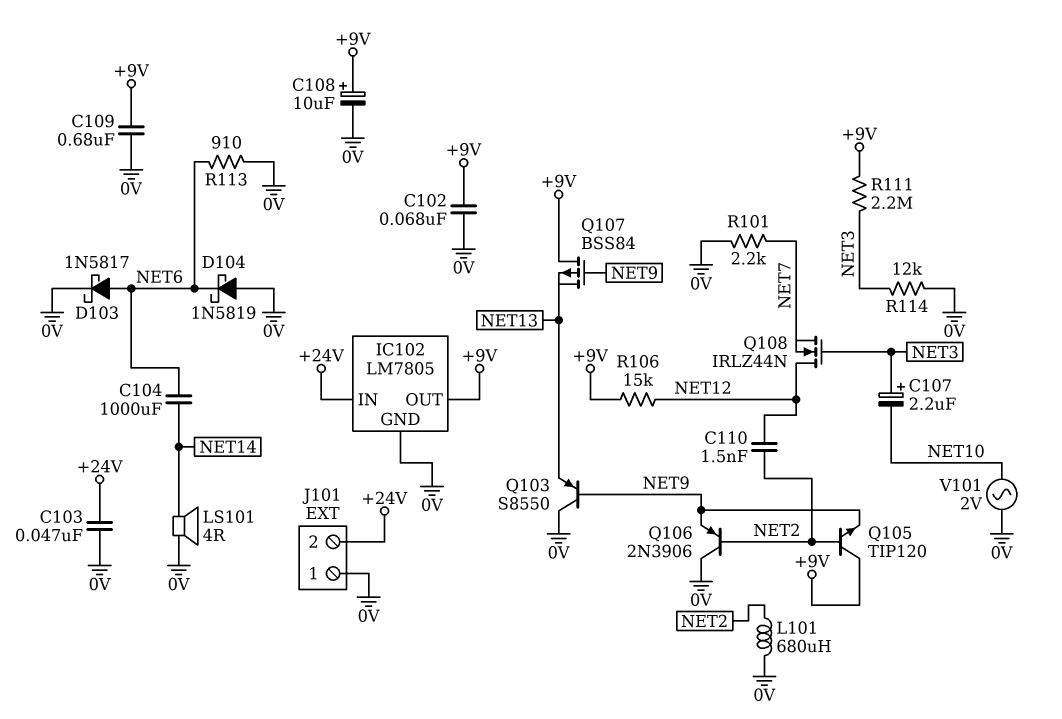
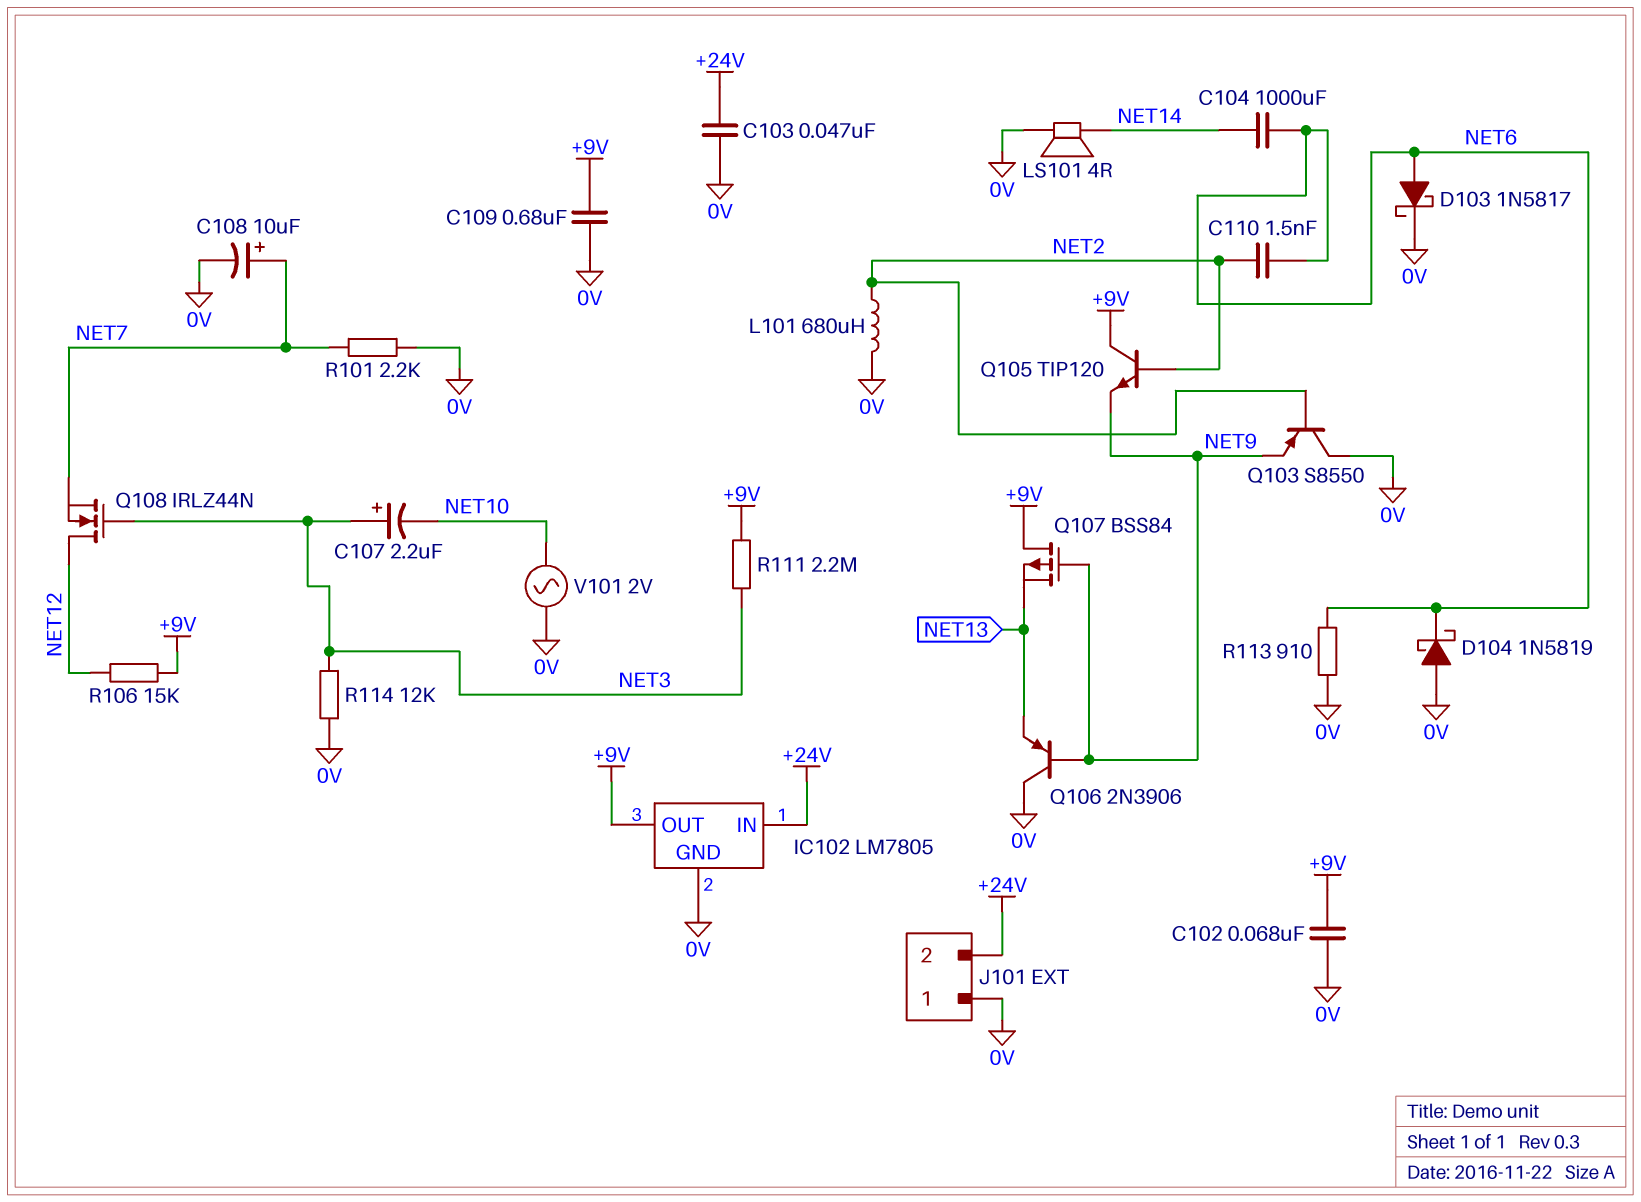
C108: 10uF (plus +9V, minus 0V) -> 10uF (plus NET7, minus 0V)
C110: 1.5nF (NET2, NET12) -> 1.5nF (NET2, NET6)
Q103: PNP S8550 (B NET9, C 0V, E NET13) -> PNP S8550 (B NET2, C 0V, E NET9)
Q106: PNP 2N3906 (B NET2, C 0V, E NET9) -> PNP 2N3906 (B NET9, C 0V, E NET13)

